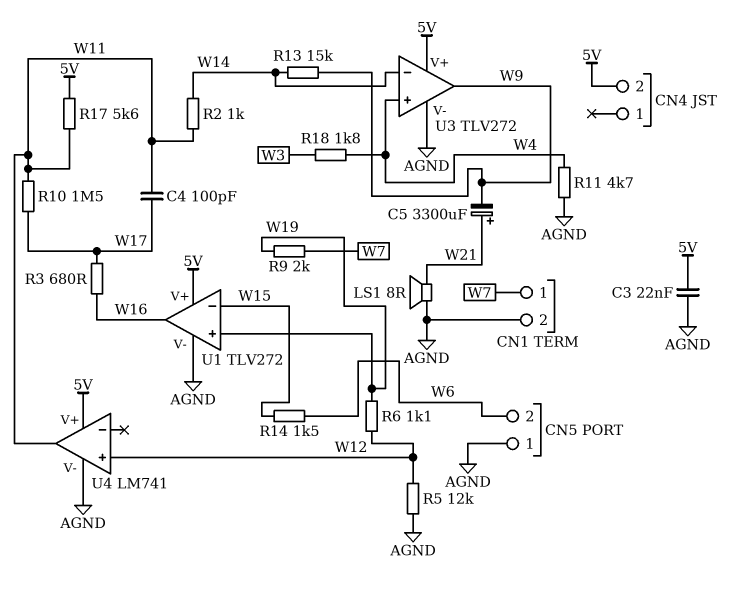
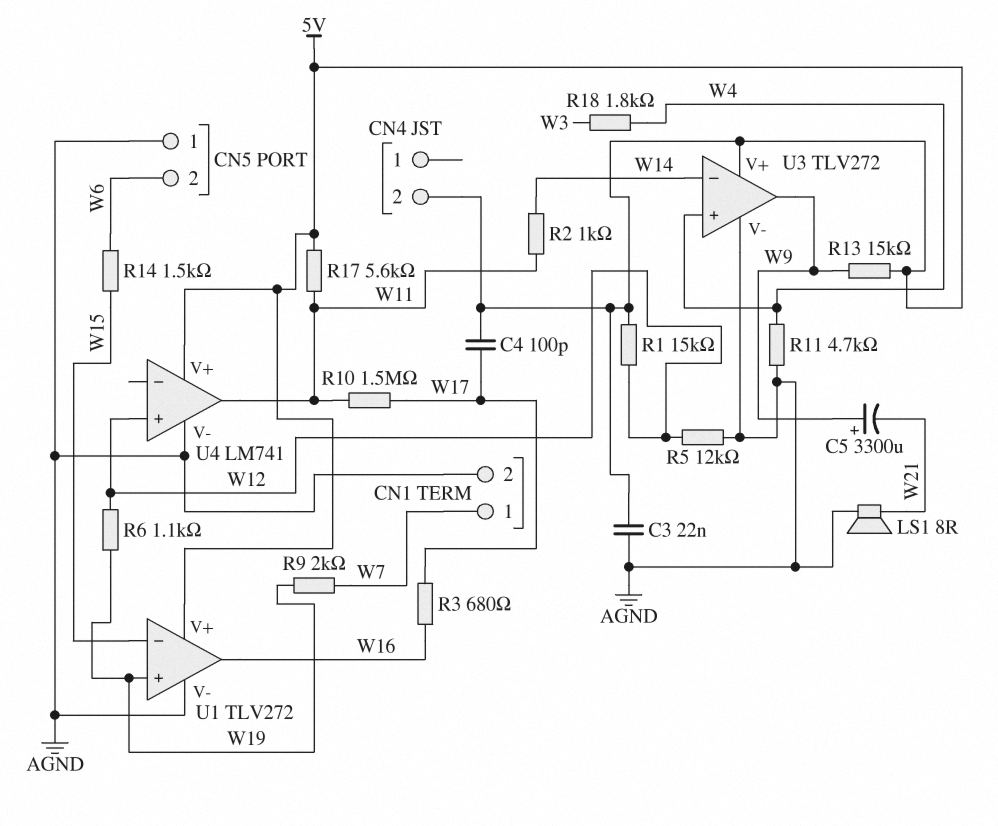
C4: 100pF (W11, W17) -> 100pF (5V, W17)
C5: 3300uF (plus W21, minus W9) -> 3300uF (plus W9, minus W21)
R1: none -> 15k (5V, W12)
R13: 15k (W9, W14) -> 15k (5V, W9)

